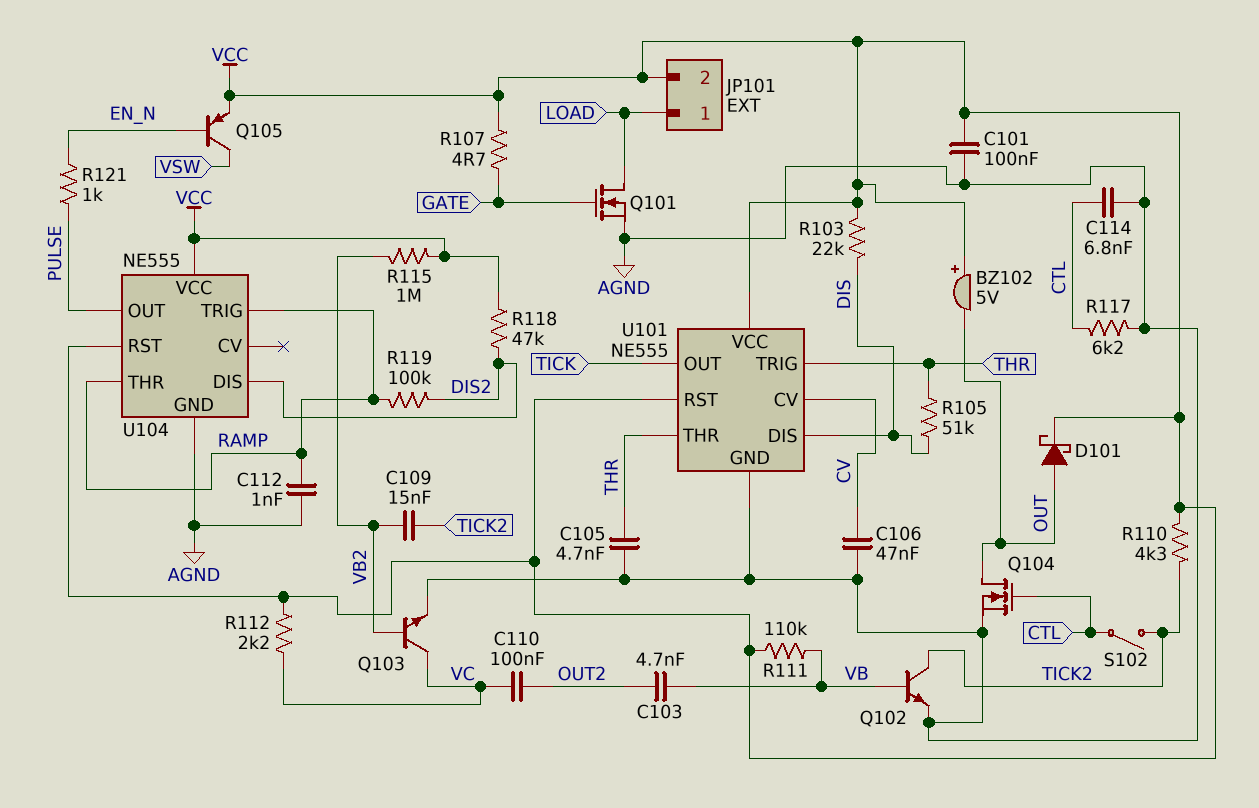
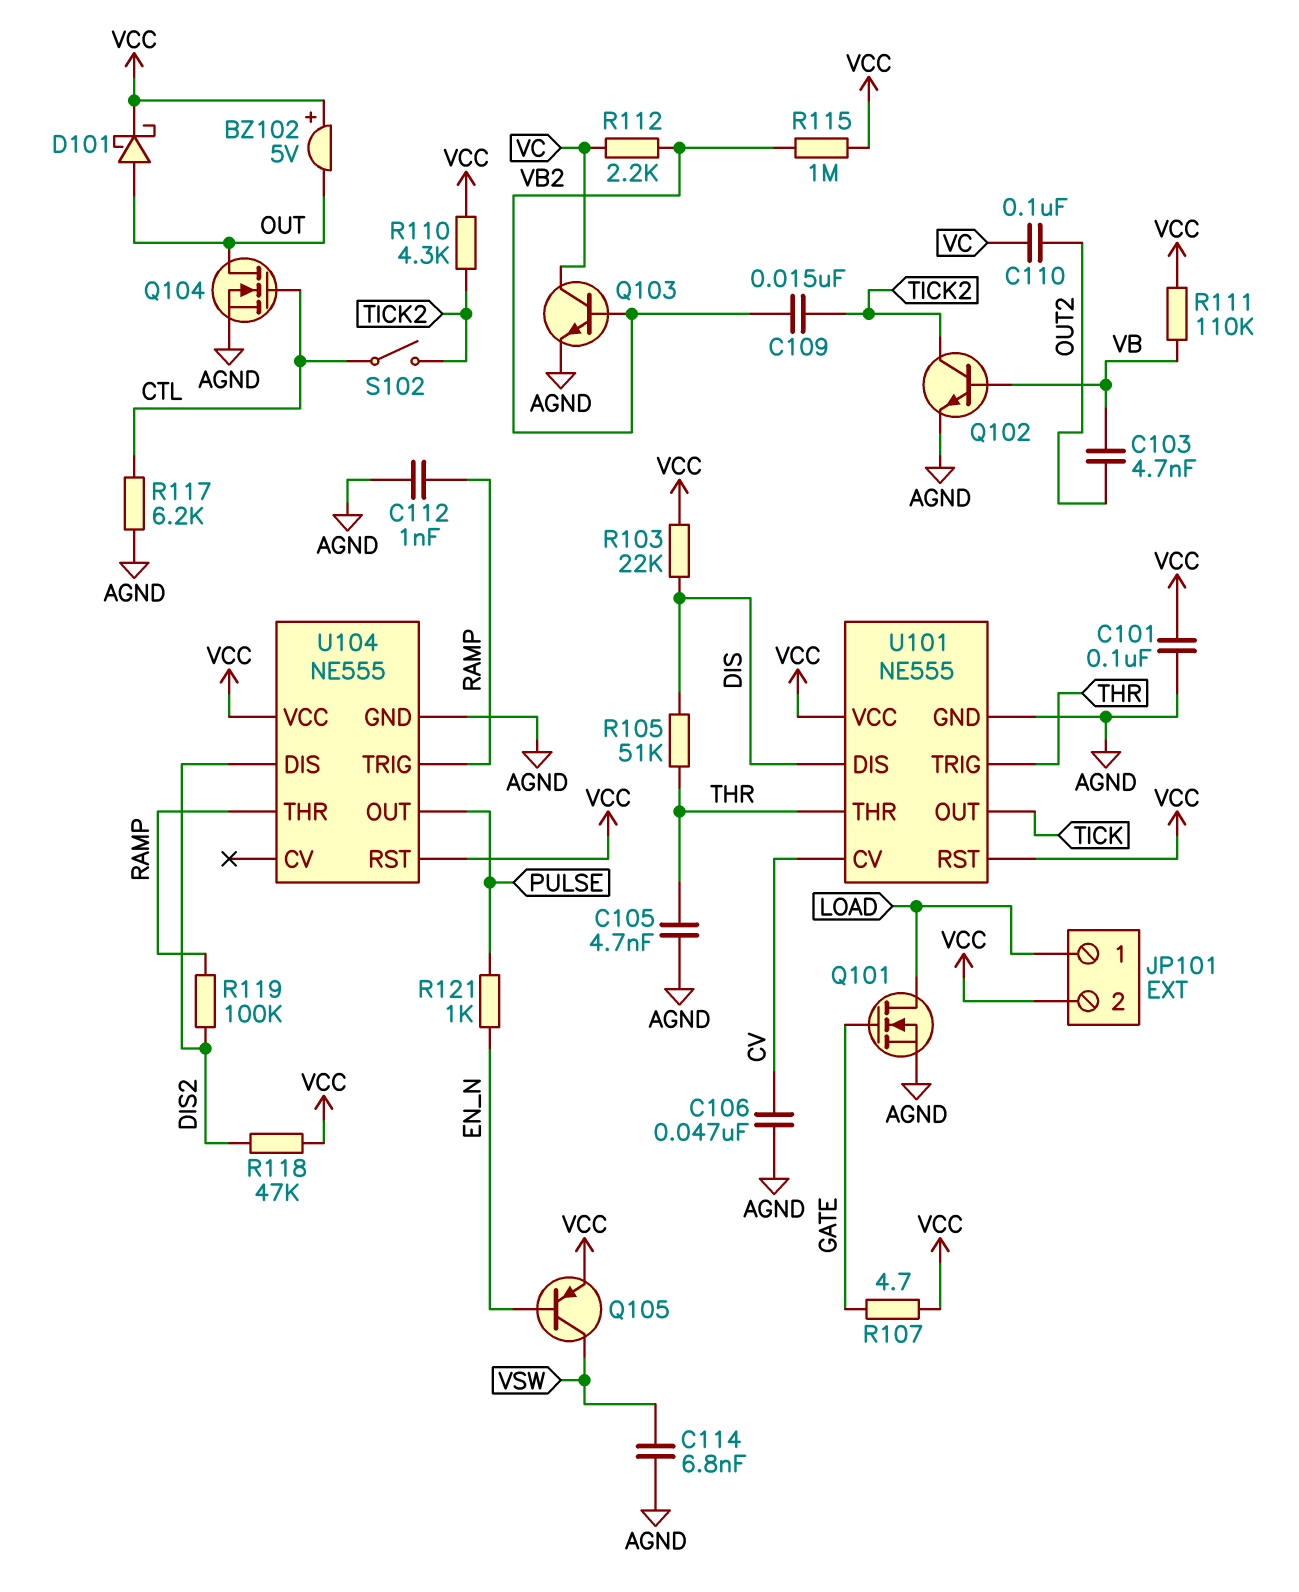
C114: 6.8nF (AGND, CTL) -> 6.8nF (AGND, VSW)
R112: 2.2k (VC, VCC) -> 2.2k (VB2, VC)

